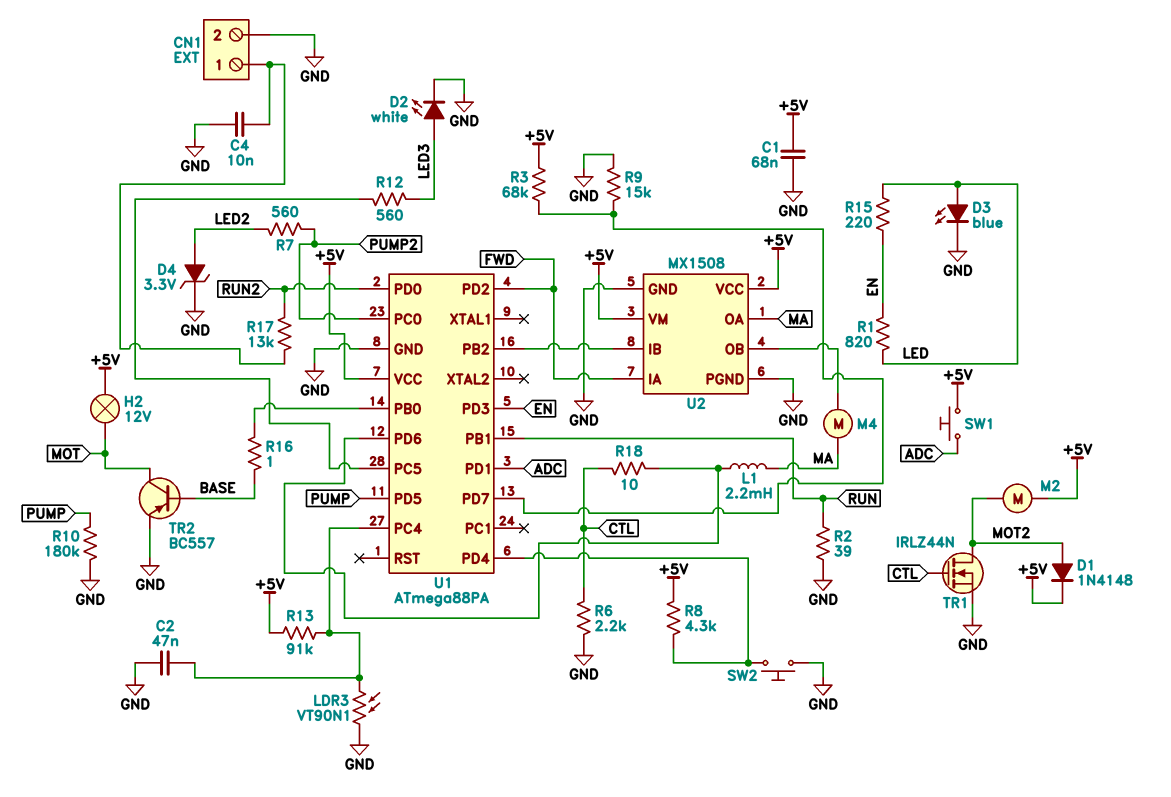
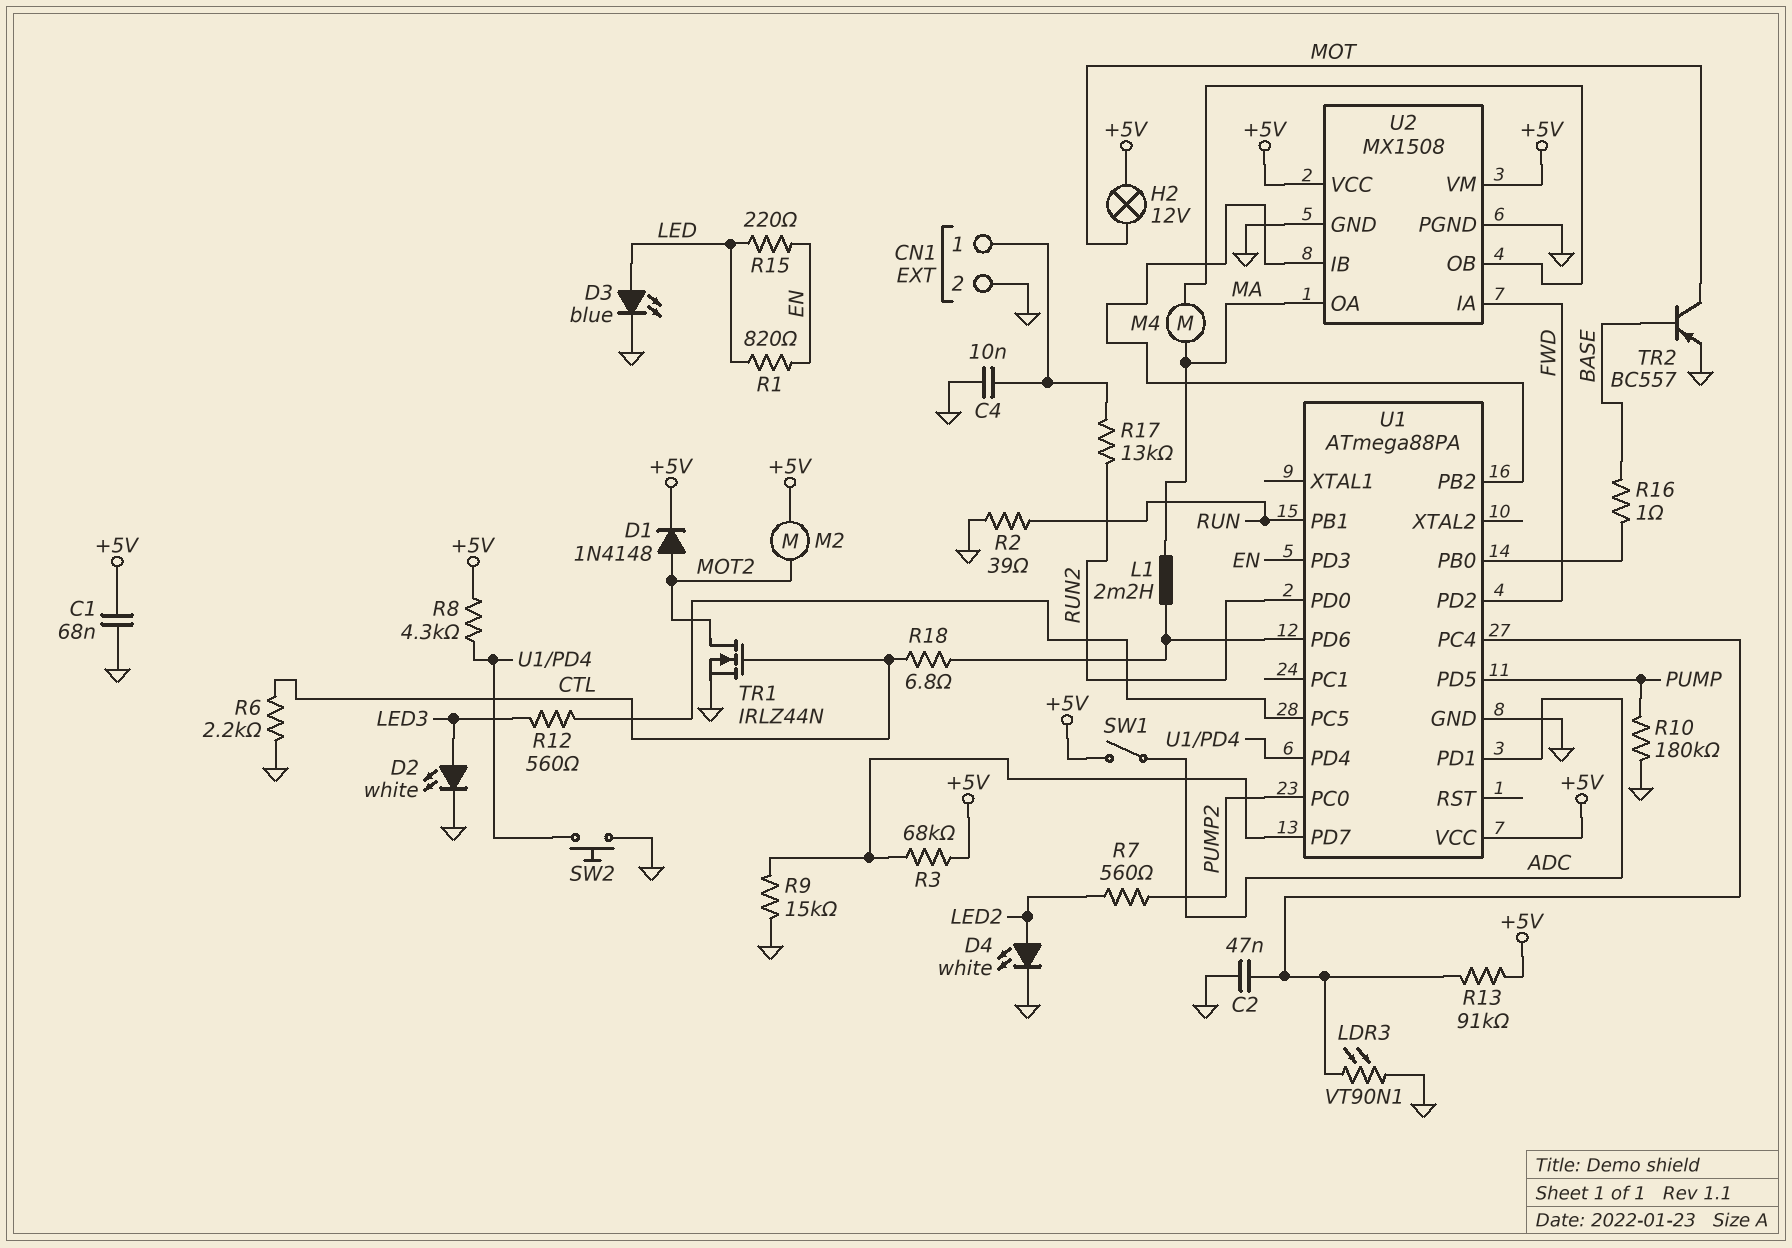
D4: zener 3.3V (A LED2, K GND) -> LED white (A LED2, K GND)
R18: 10 (CTL, U1/PD6) -> 6.8 (CTL, U1/PD6)
SW1: button (+5V, ADC) -> switch (+5V, ADC)

